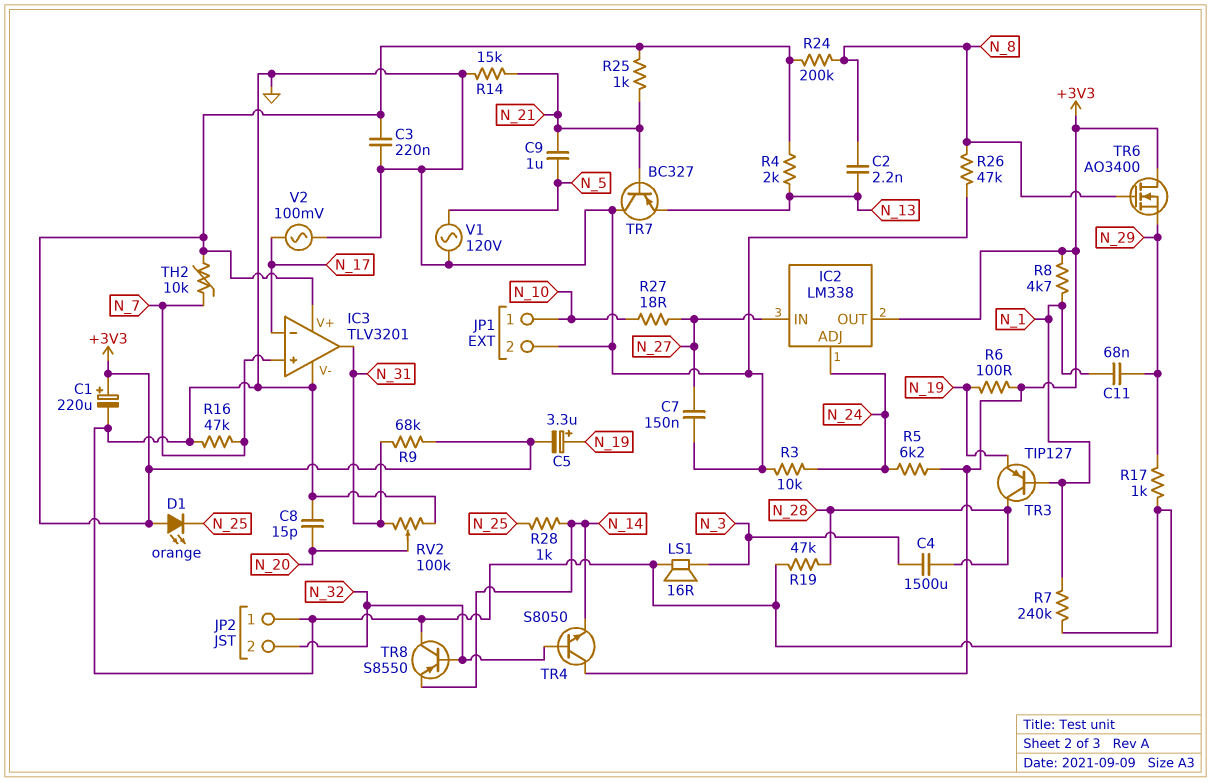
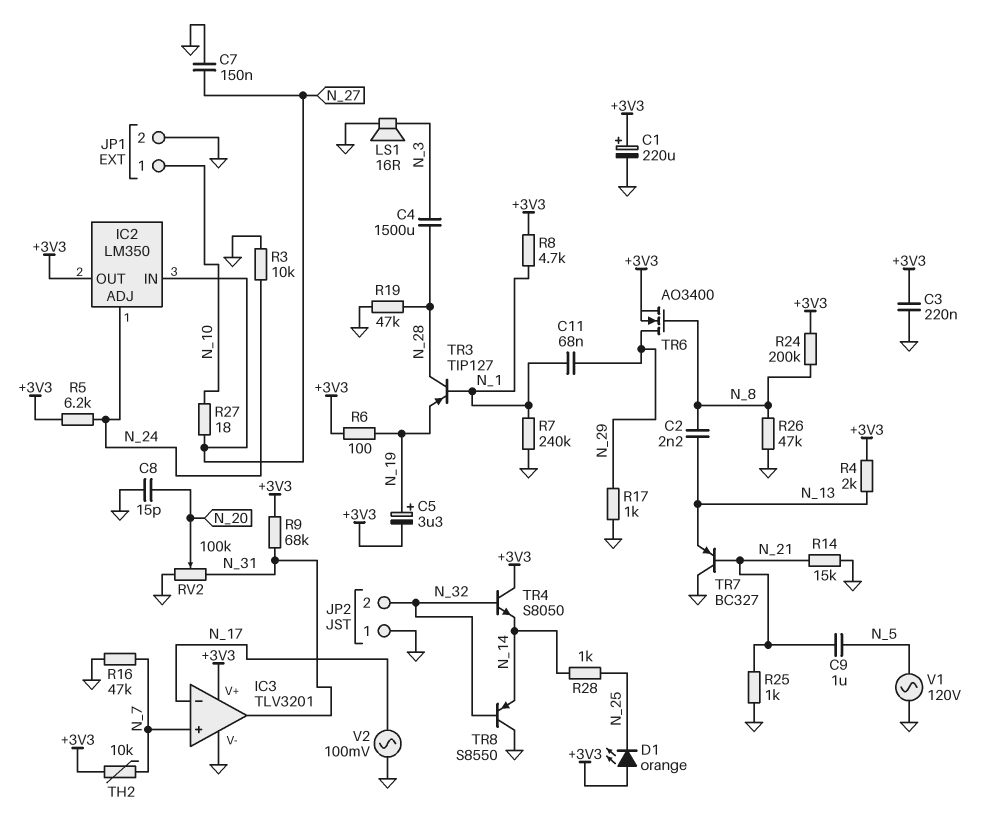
IC2: LM338 -> LM350
R25: 1k (+3V3, N_21) -> 1k (GND, N_21)
TR6: NMOS AO3400 (G N_8, D +3V3, S N_29) -> NMOS AO3400 (G N_8, D N_29, S +3V3)

